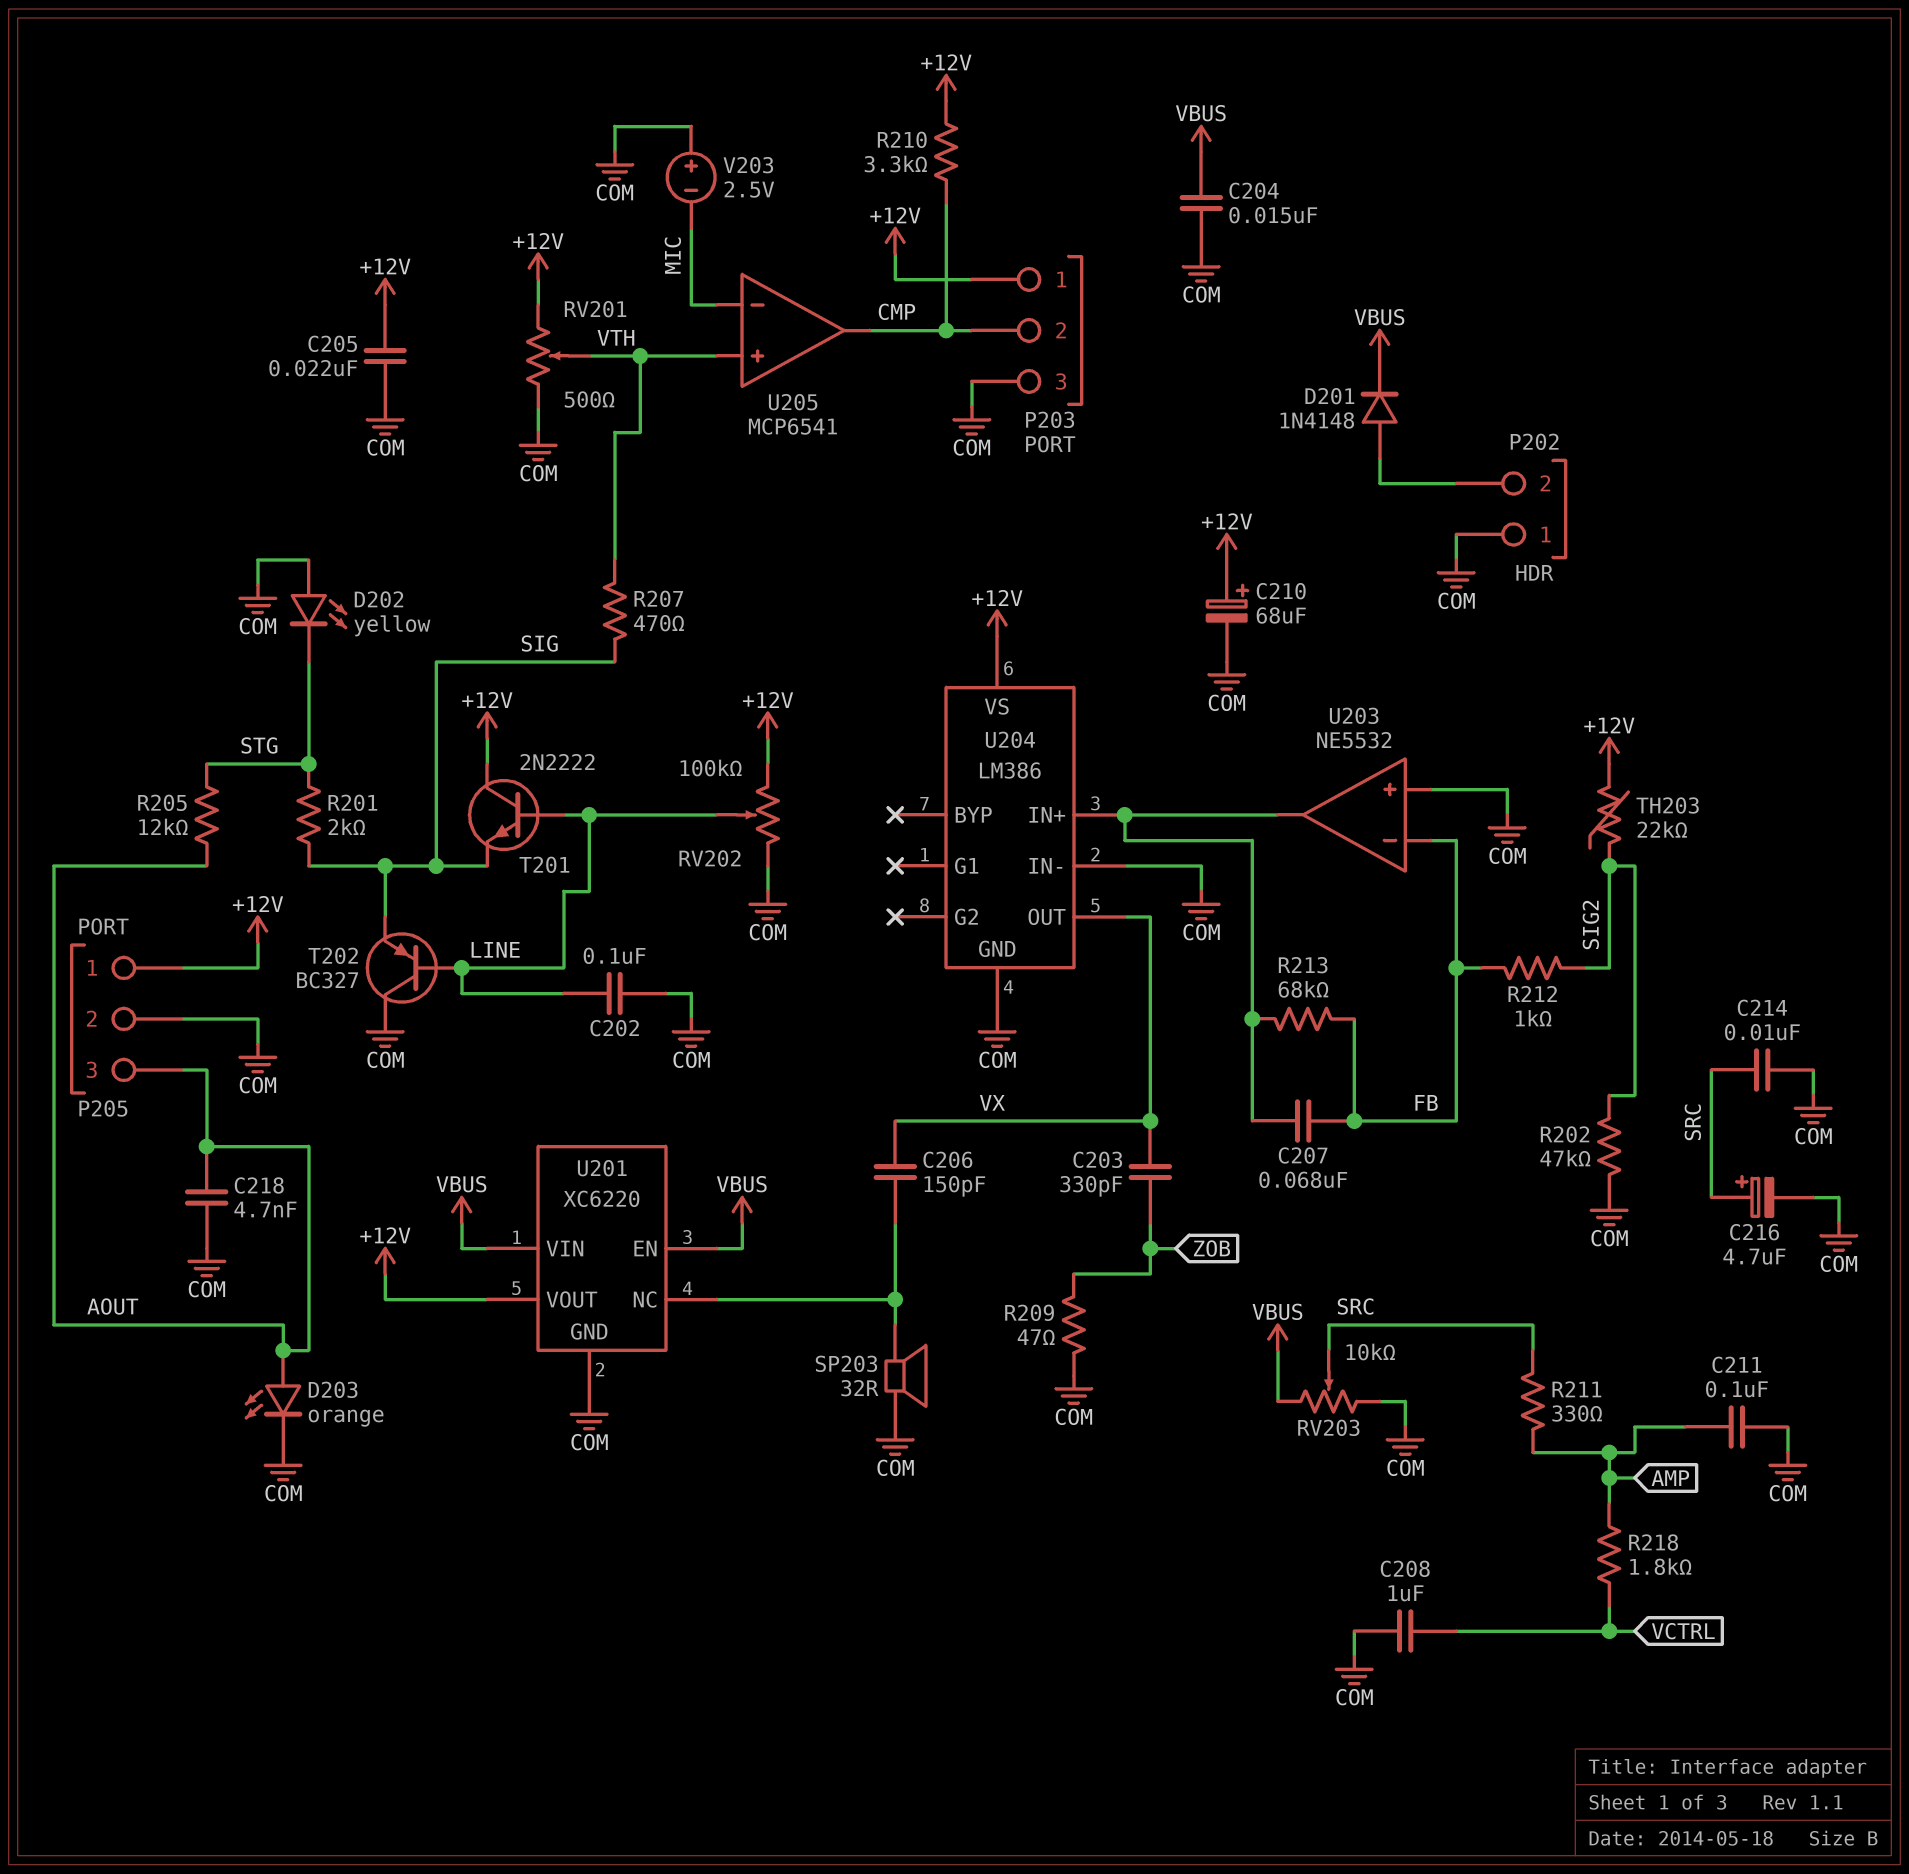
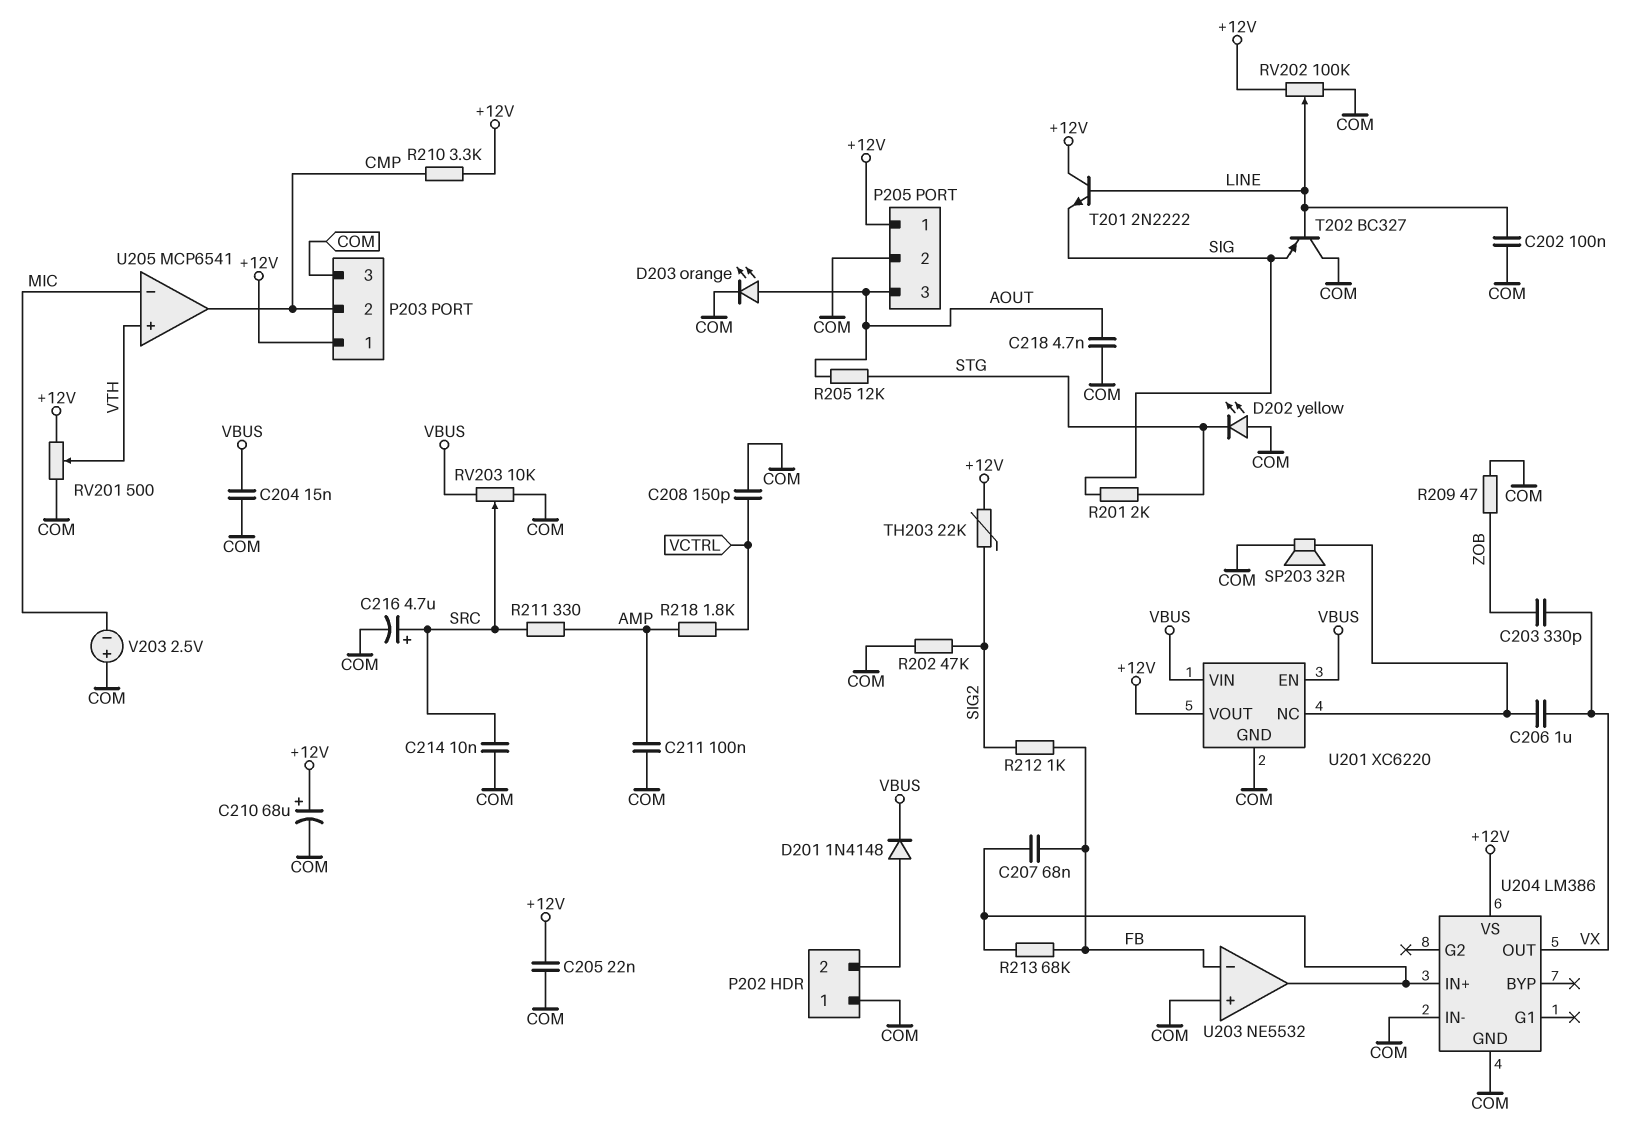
C206: 150pF (U201/NC, VX) -> 1uF (U201/NC, VX)
C208: 1uF (COM, VCTRL) -> 150pF (COM, VCTRL)
R207: 470 (SIG, VTH) -> none

